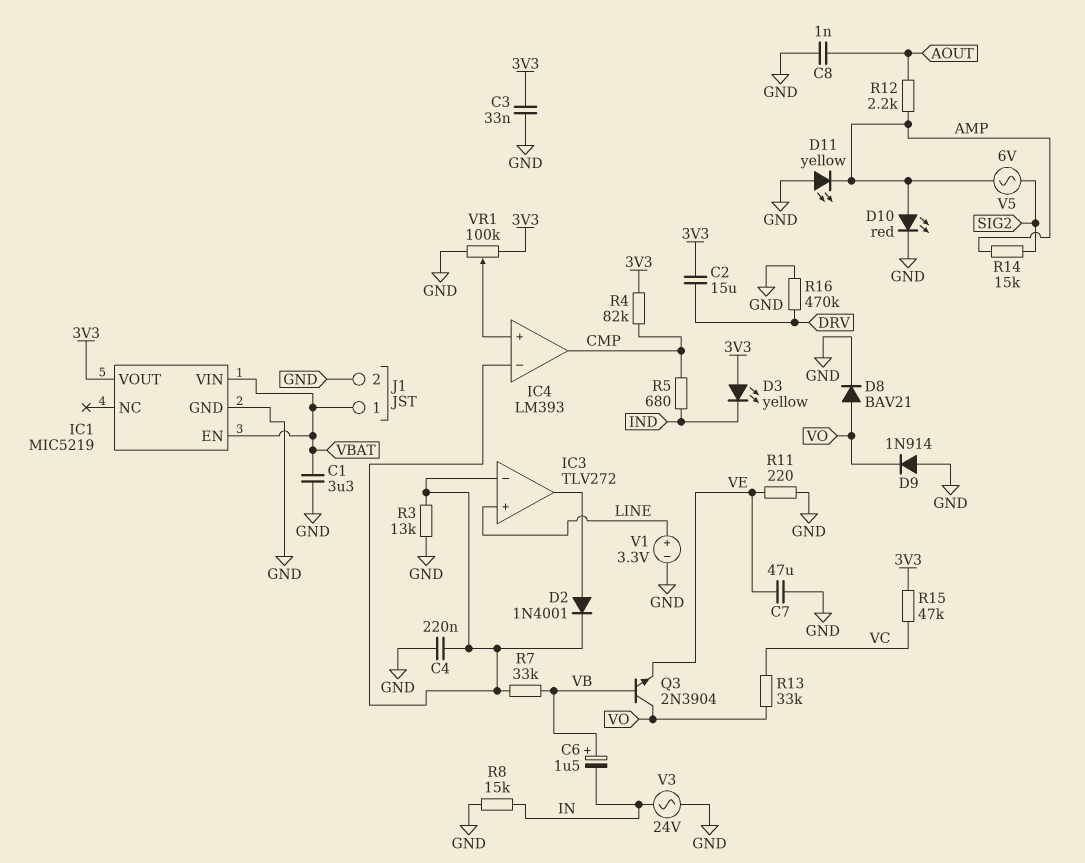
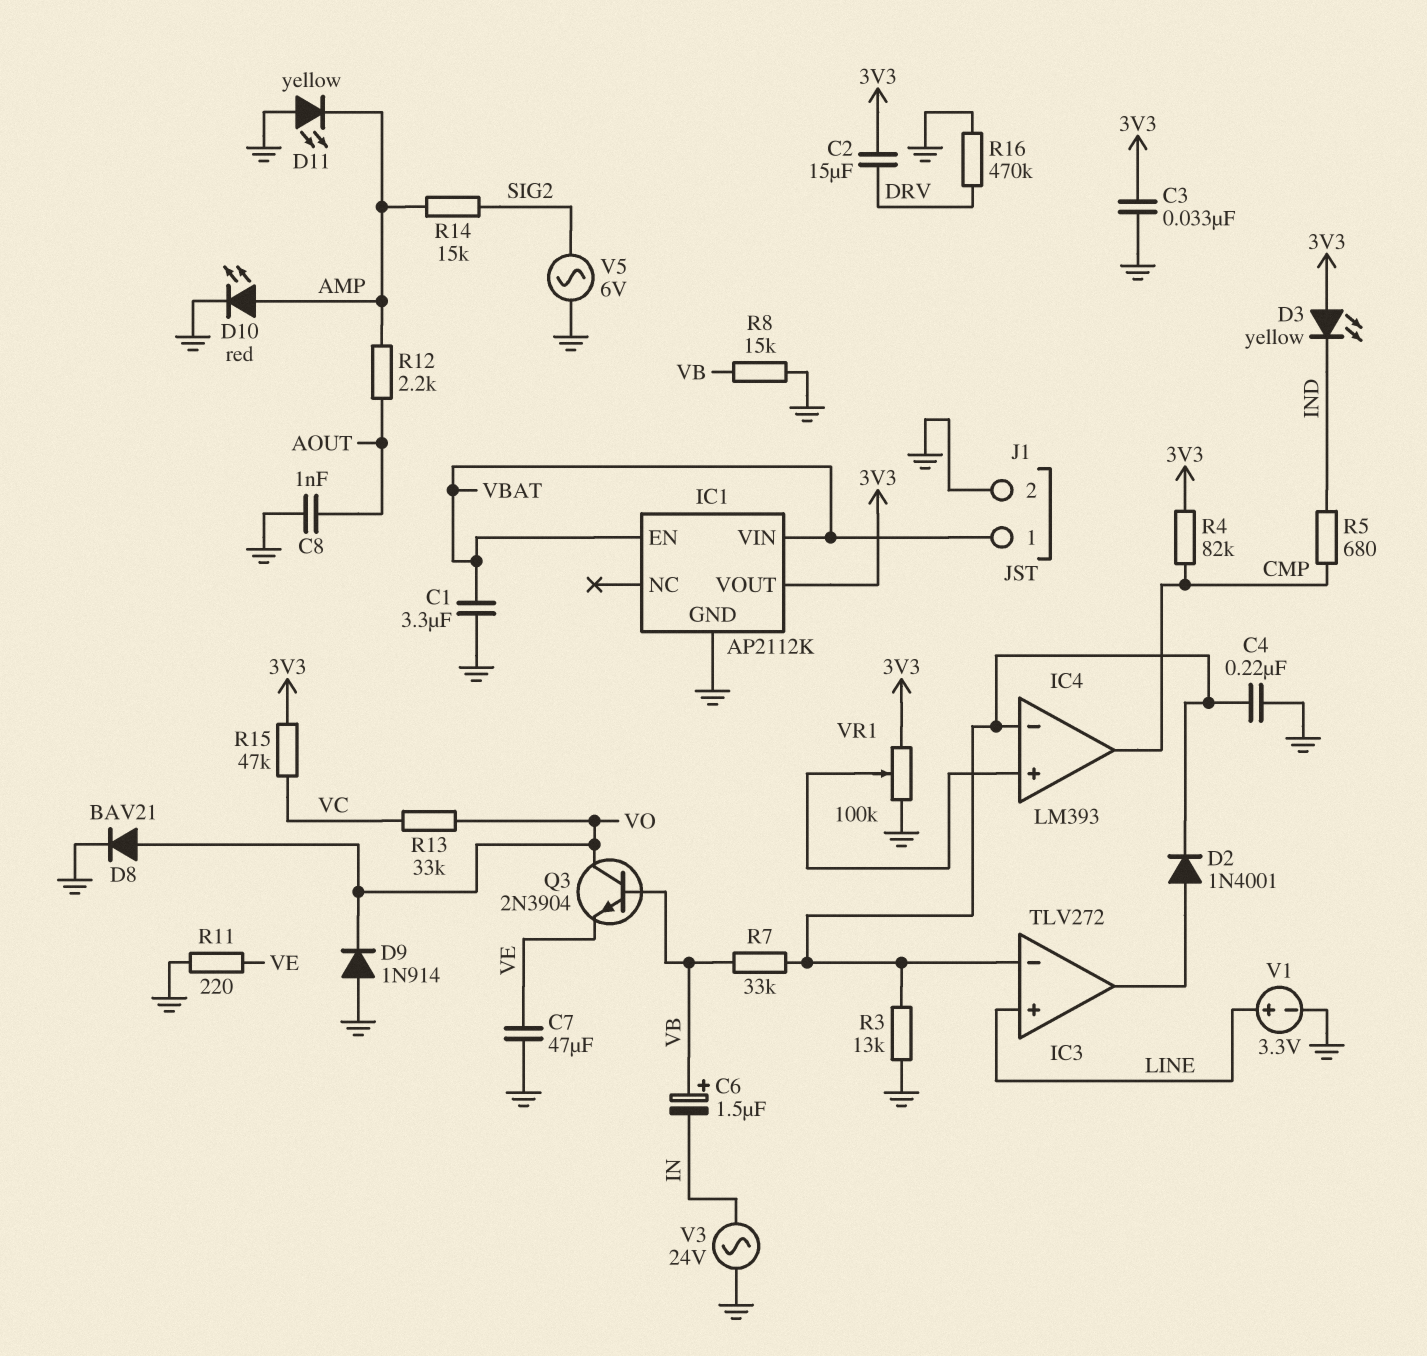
IC1: MIC5219 -> AP2112K
R8: 15k (GND, IN) -> 15k (GND, VB)
V5: AC 6V (AMP, SIG2) -> AC 6V (GND, SIG2)

